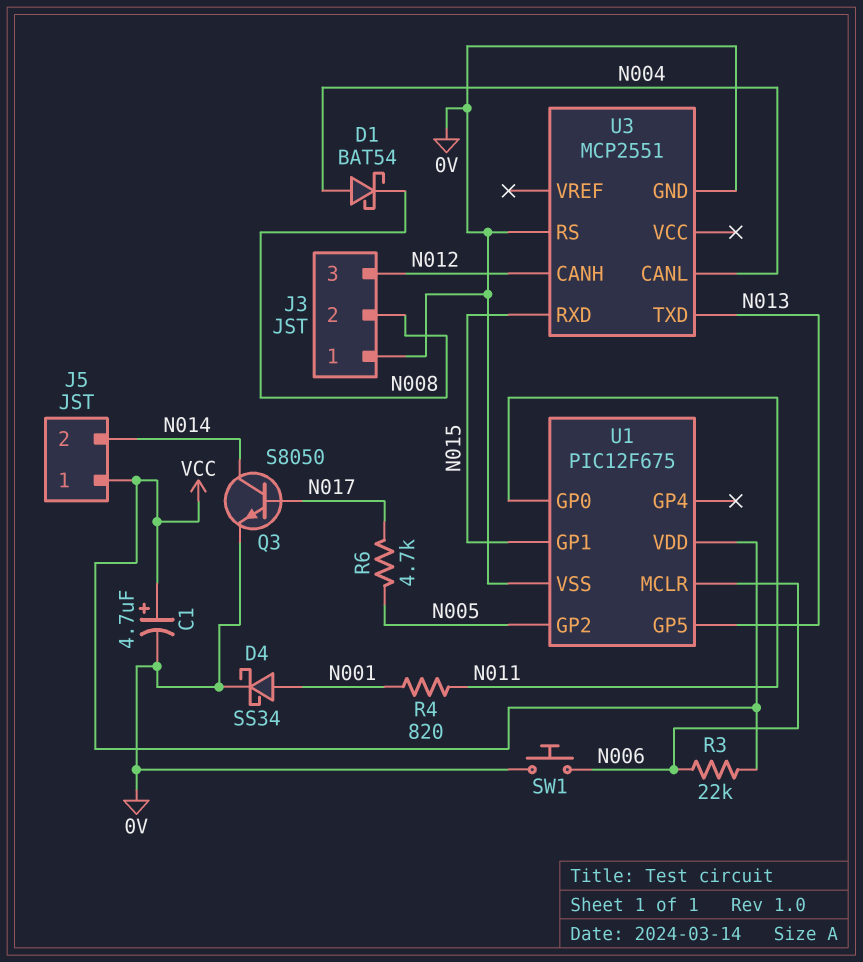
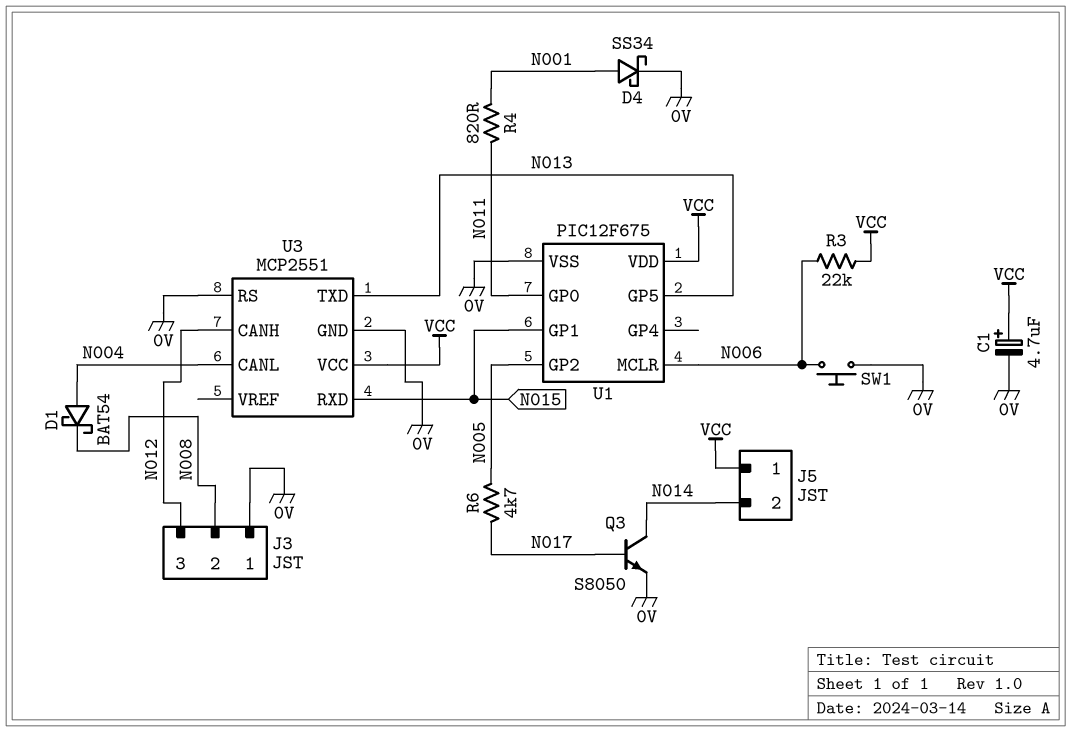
U3 pin VCC: none -> VCC

